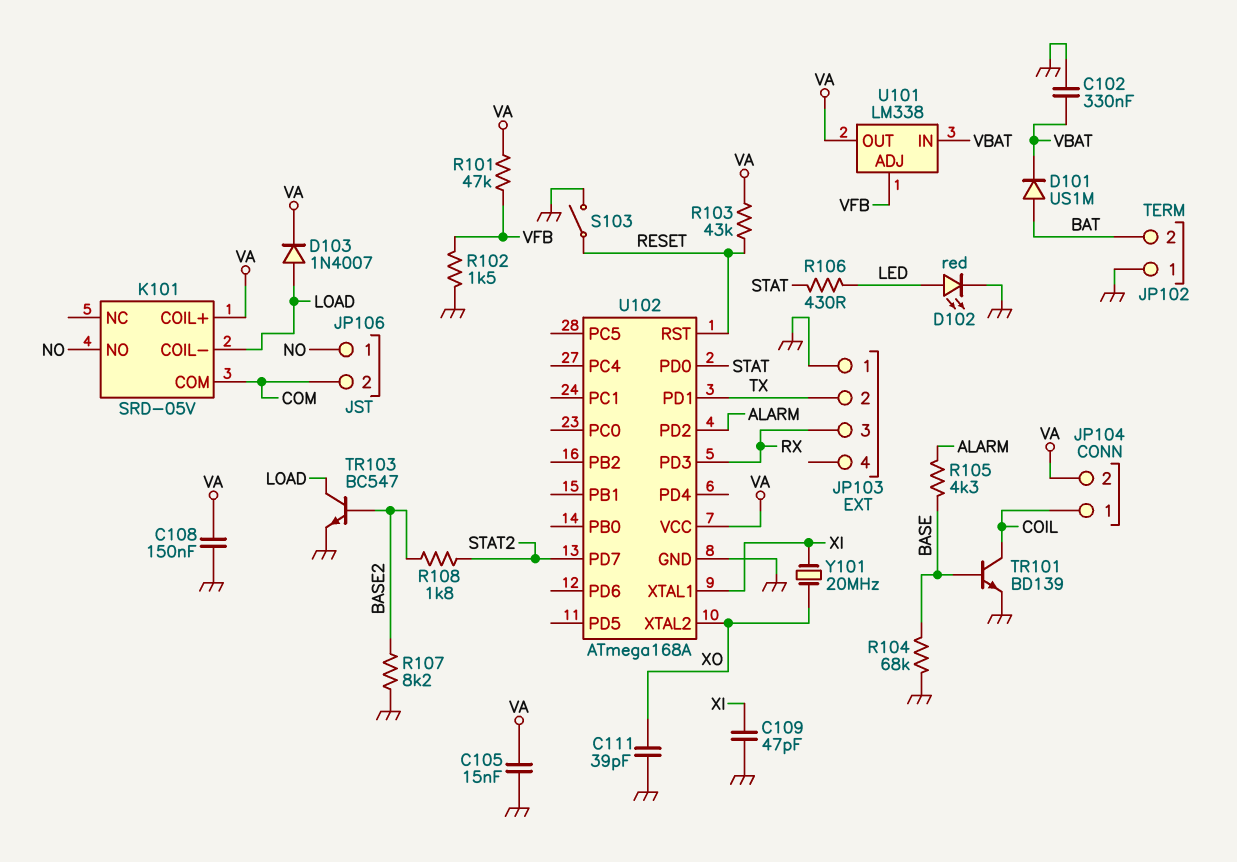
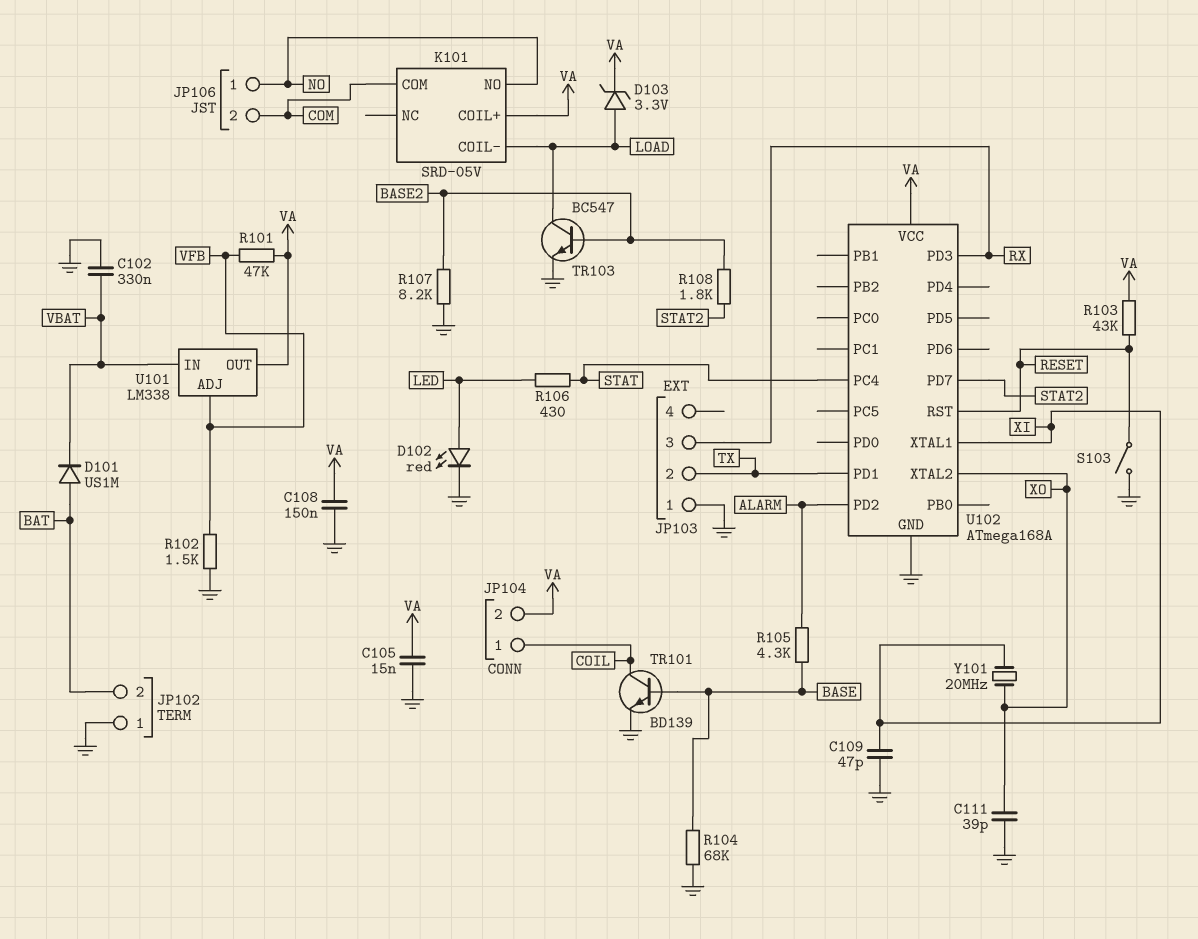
D103: diode 1N4007 (A LOAD, K VA) -> zener 3.3V (A LOAD, K VA)
U102 pin PC4: none -> STAT
U102 pin PD0: STAT -> none

